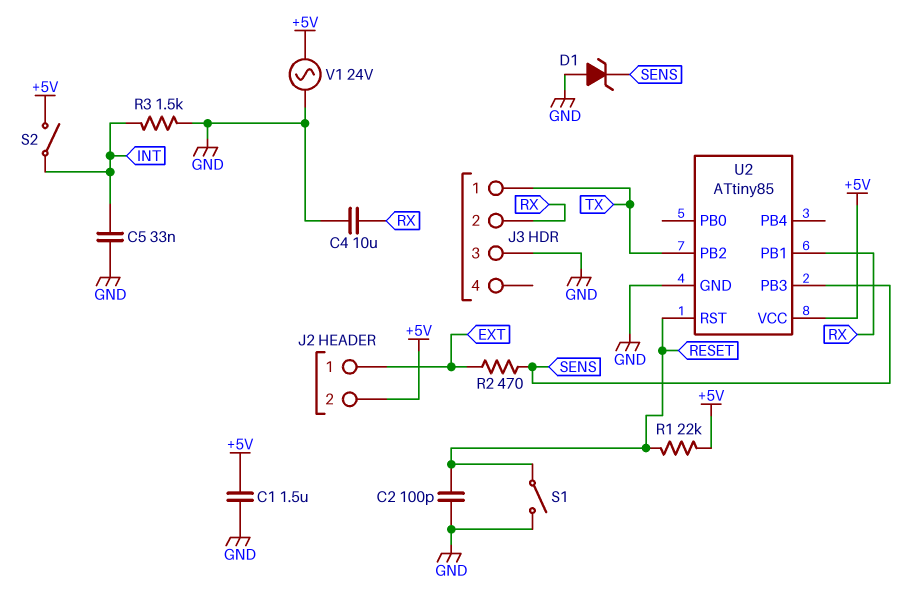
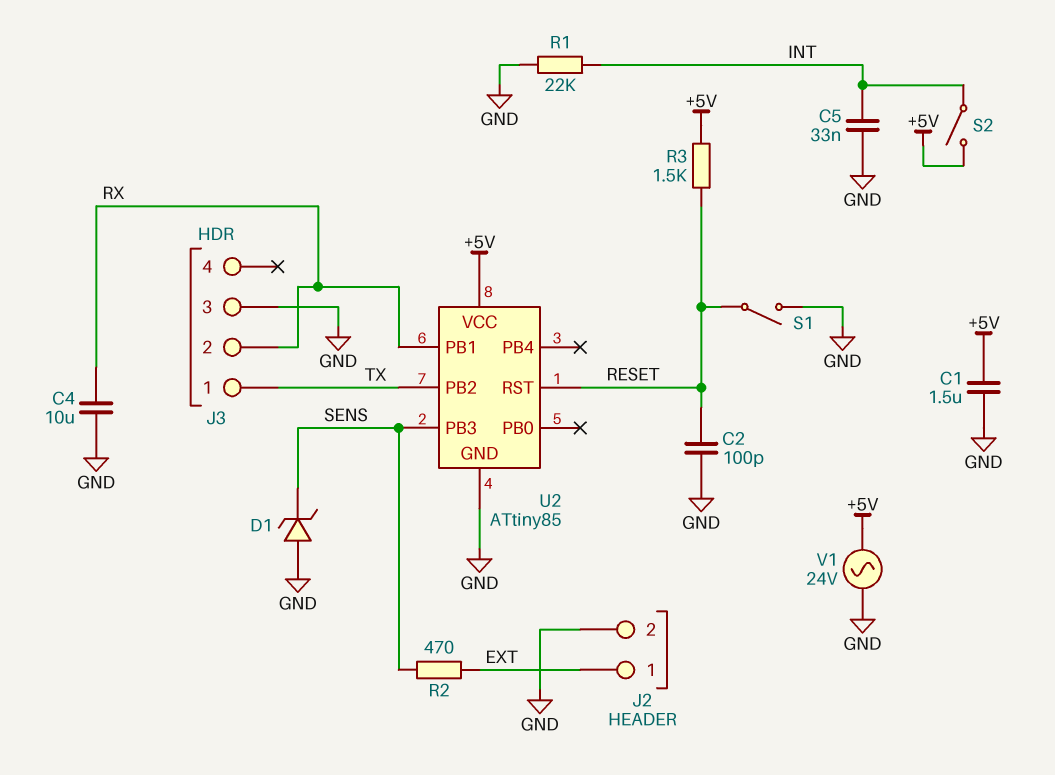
J2 pin 2: +5V -> GND
R1: 22k (+5V, RESET) -> 22k (GND, INT)
R3: 1.5k (GND, INT) -> 1.5k (+5V, RESET)

